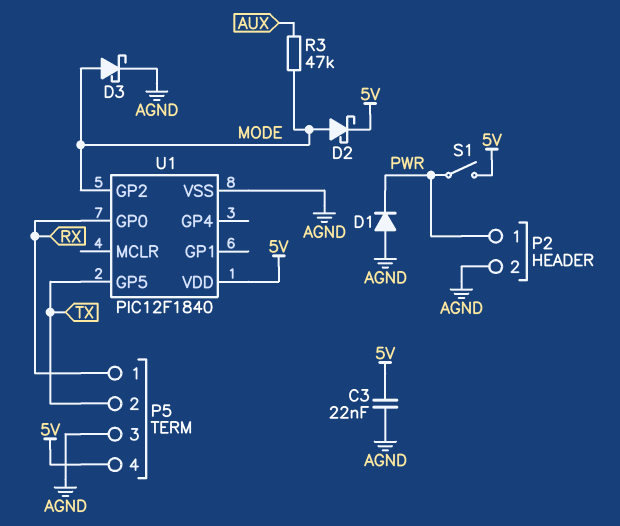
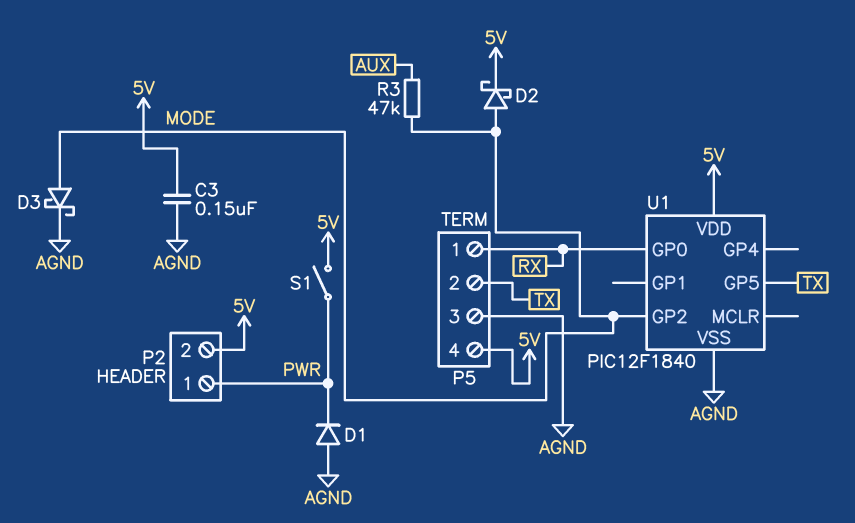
C3: 22nF (5V, AGND) -> 150nF (5V, AGND)
P2 pin 2: AGND -> 5V

